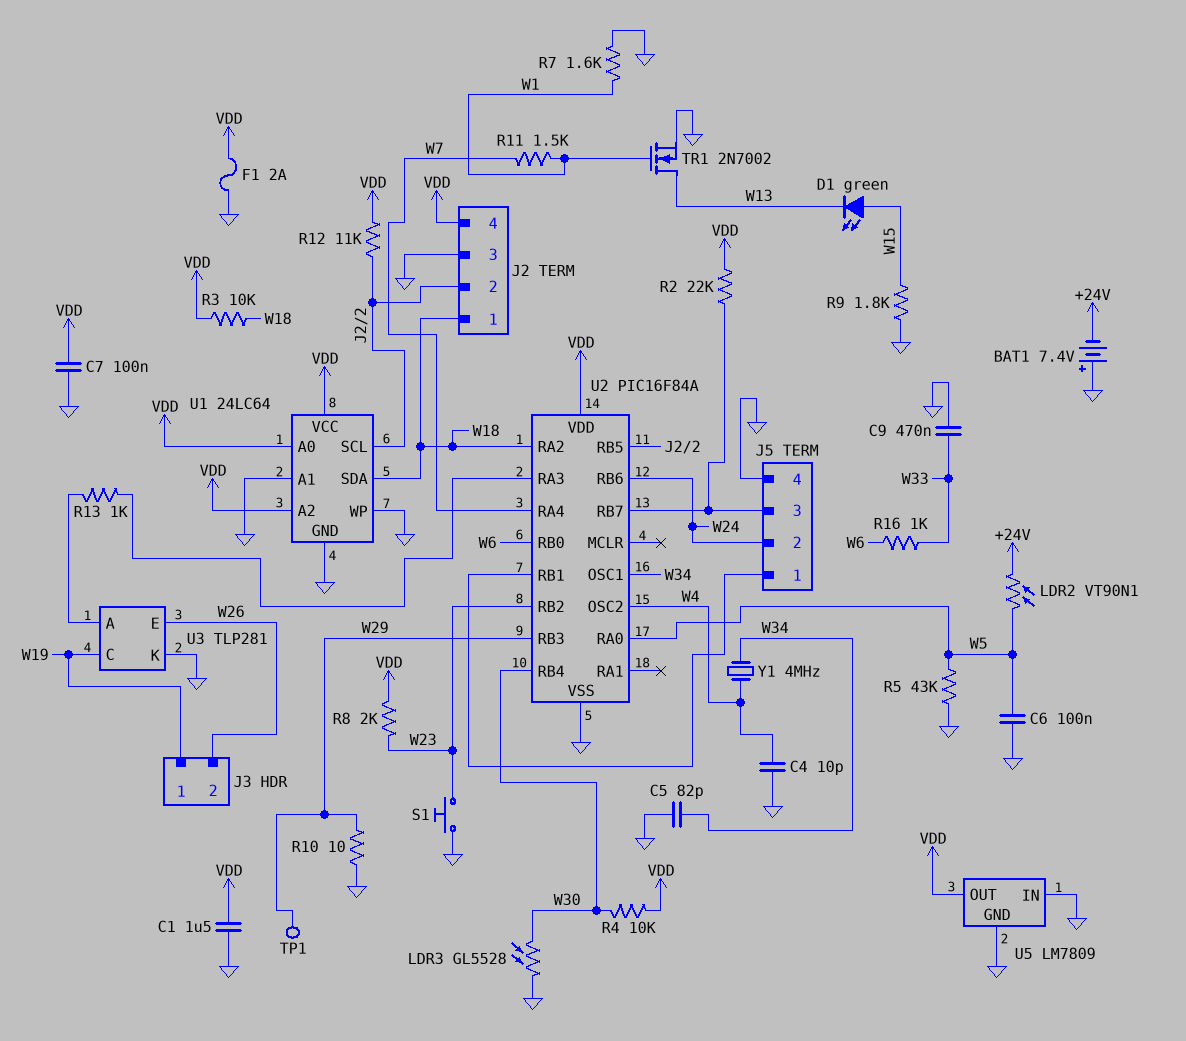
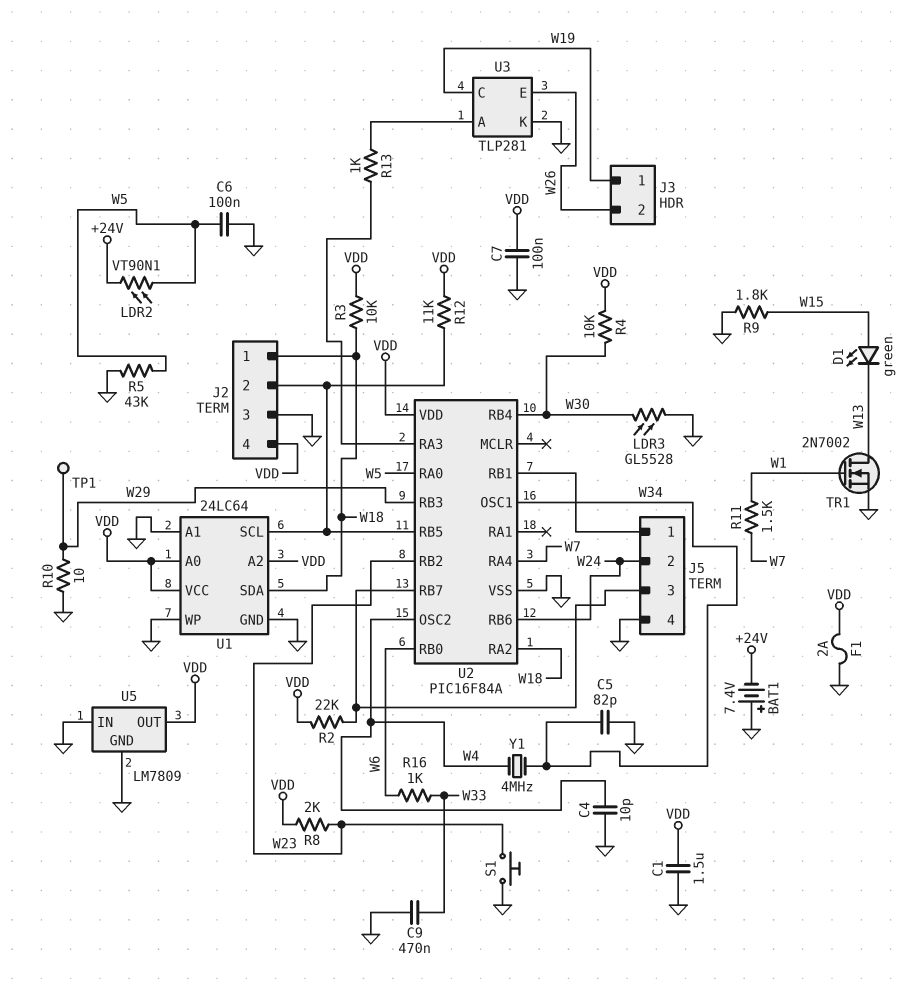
R7: 1.6k (GND, W1) -> none

